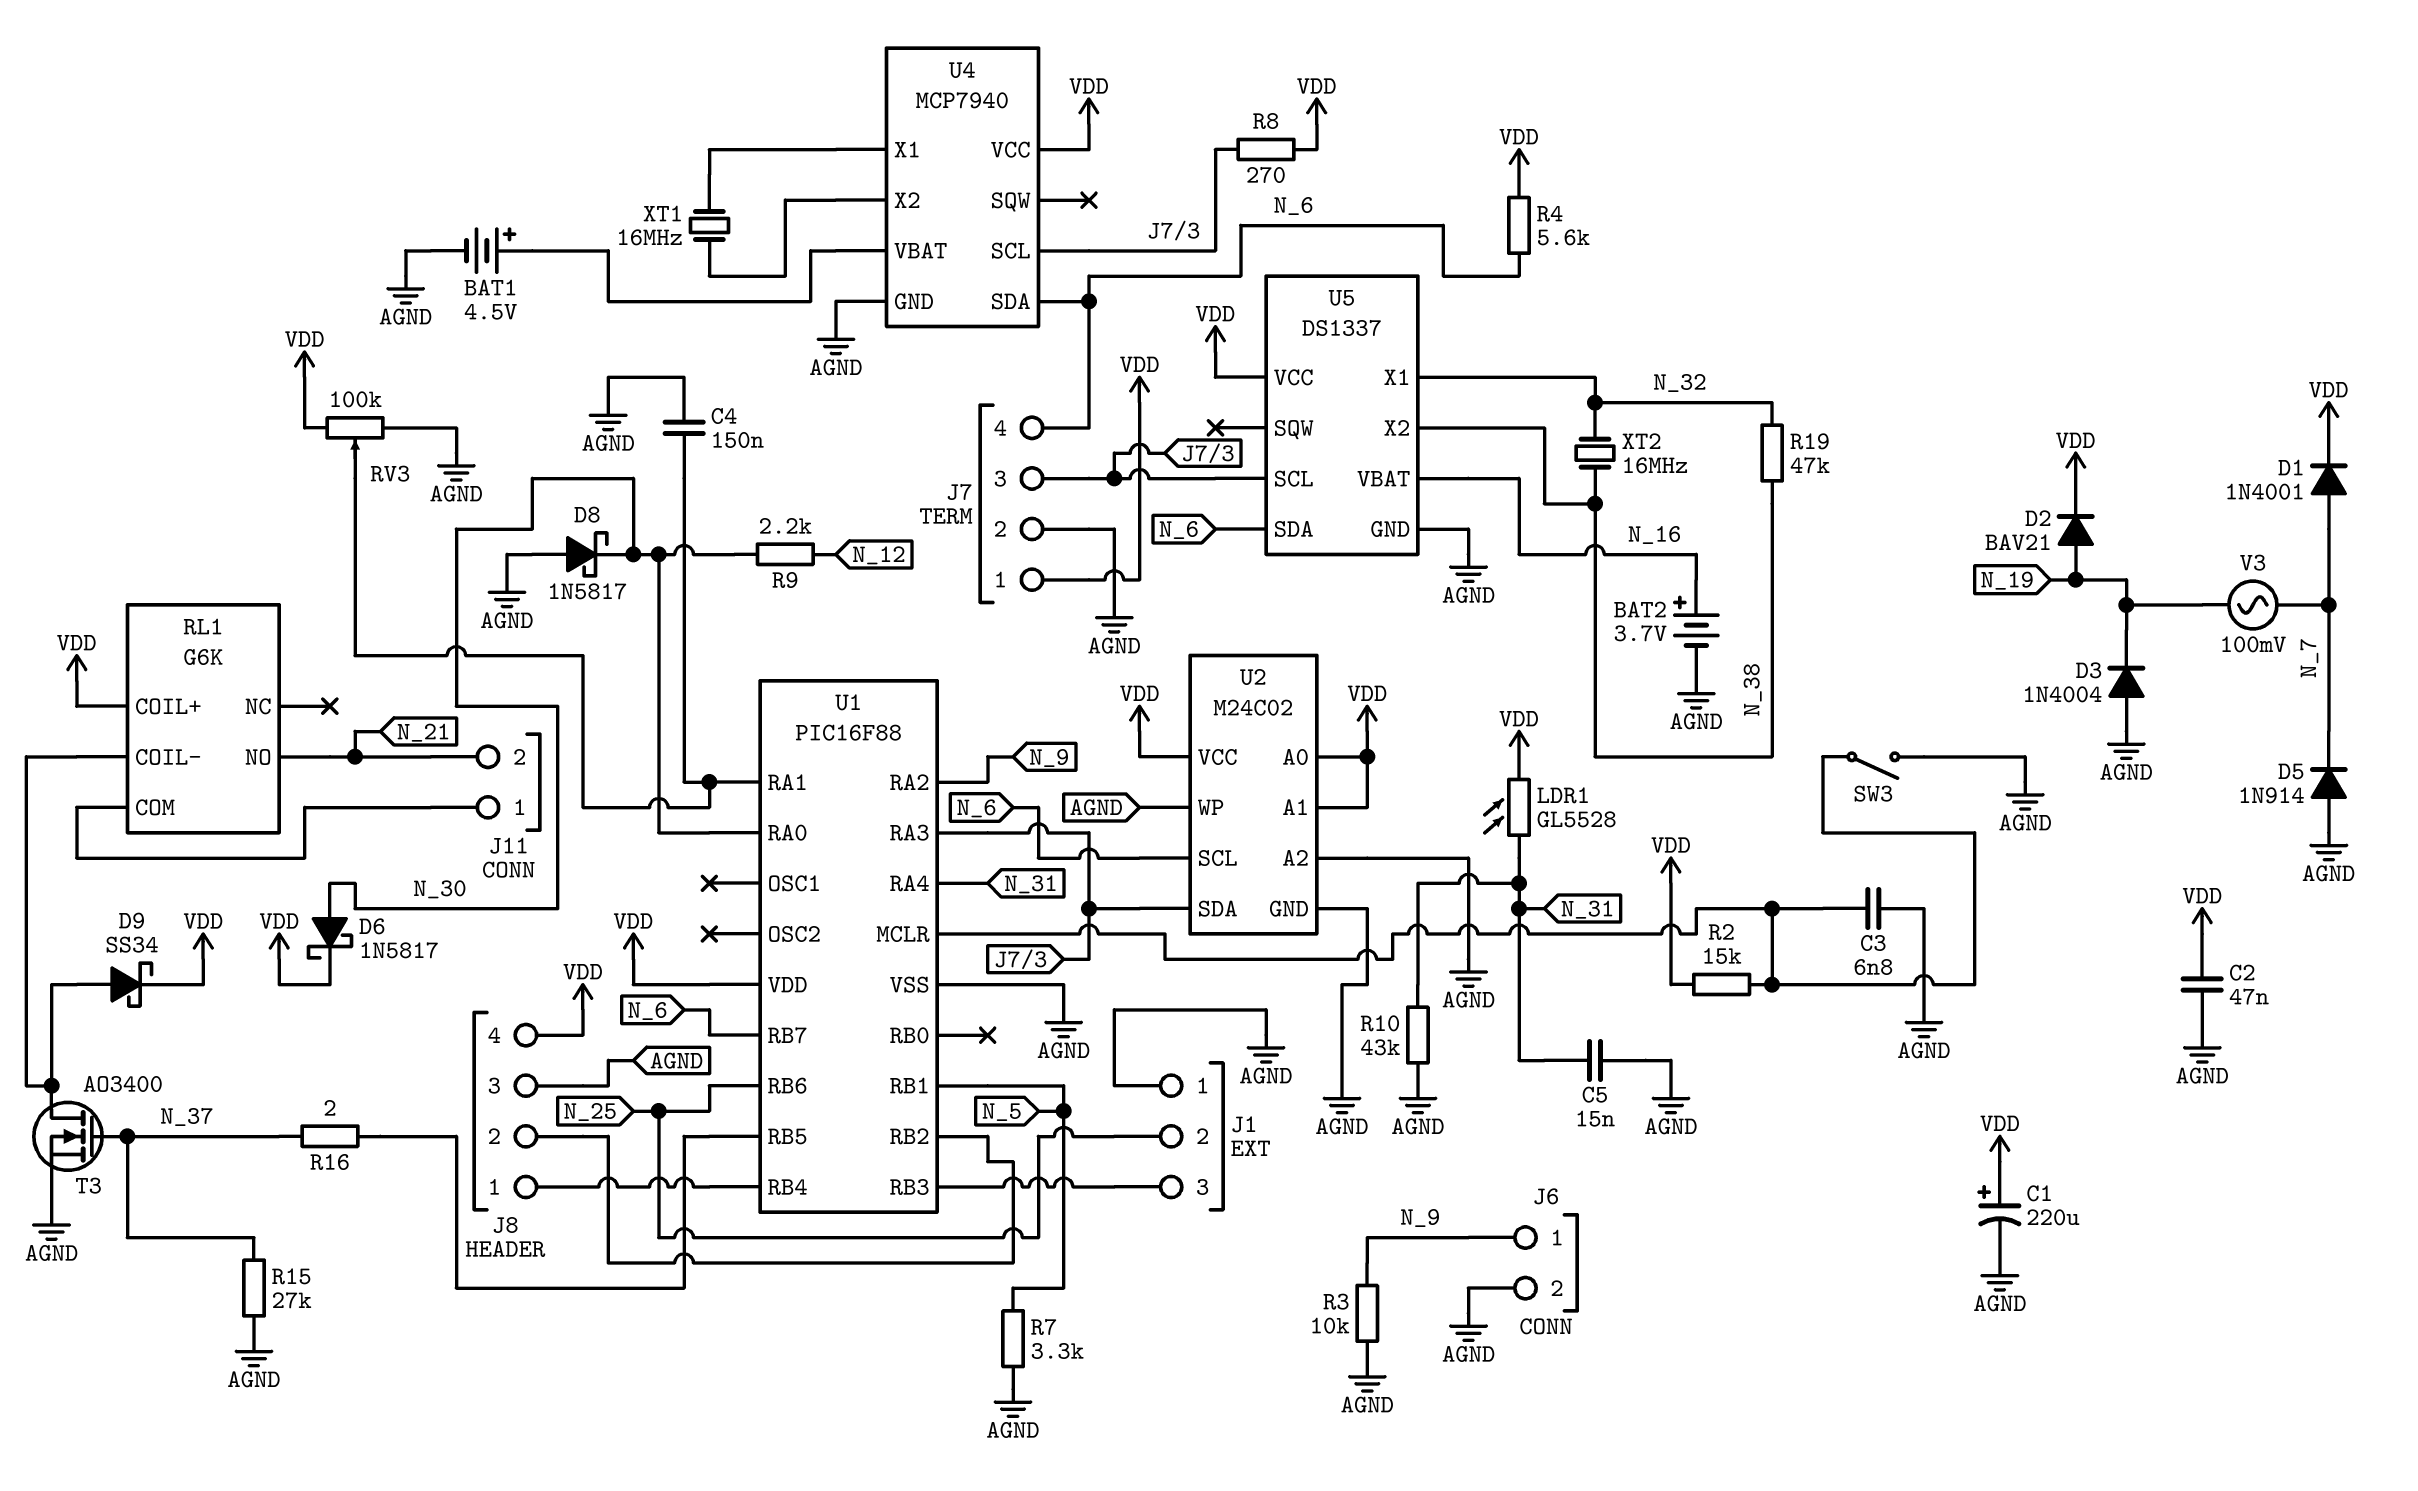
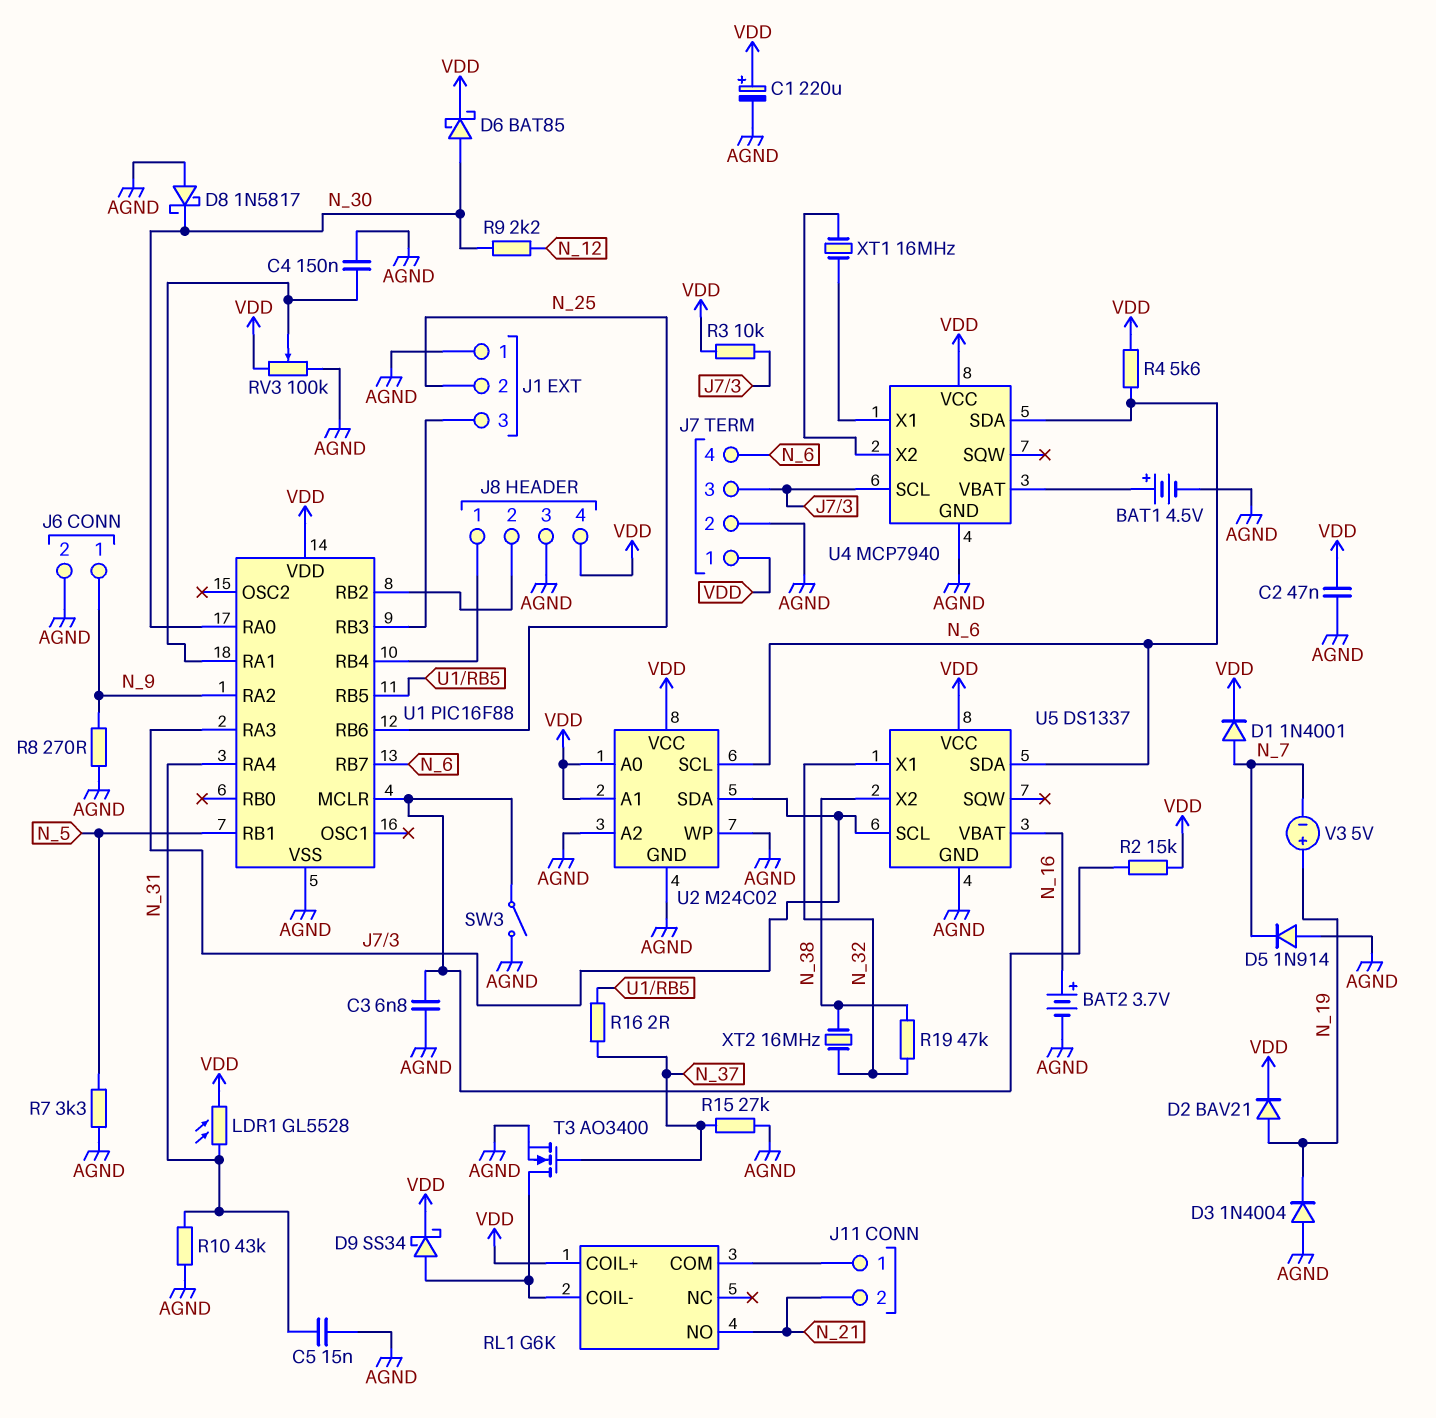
D6: schottky 1N5817 (A N_30, K VDD) -> schottky BAT85 (A N_30, K VDD)
R3: 10k (AGND, N_9) -> 10k (J7/3, VDD)
R8: 270 (J7/3, VDD) -> 270 (AGND, N_9)
V3: AC 100mV (N_7, N_19) -> 5V (plus N_19, minus N_7)

